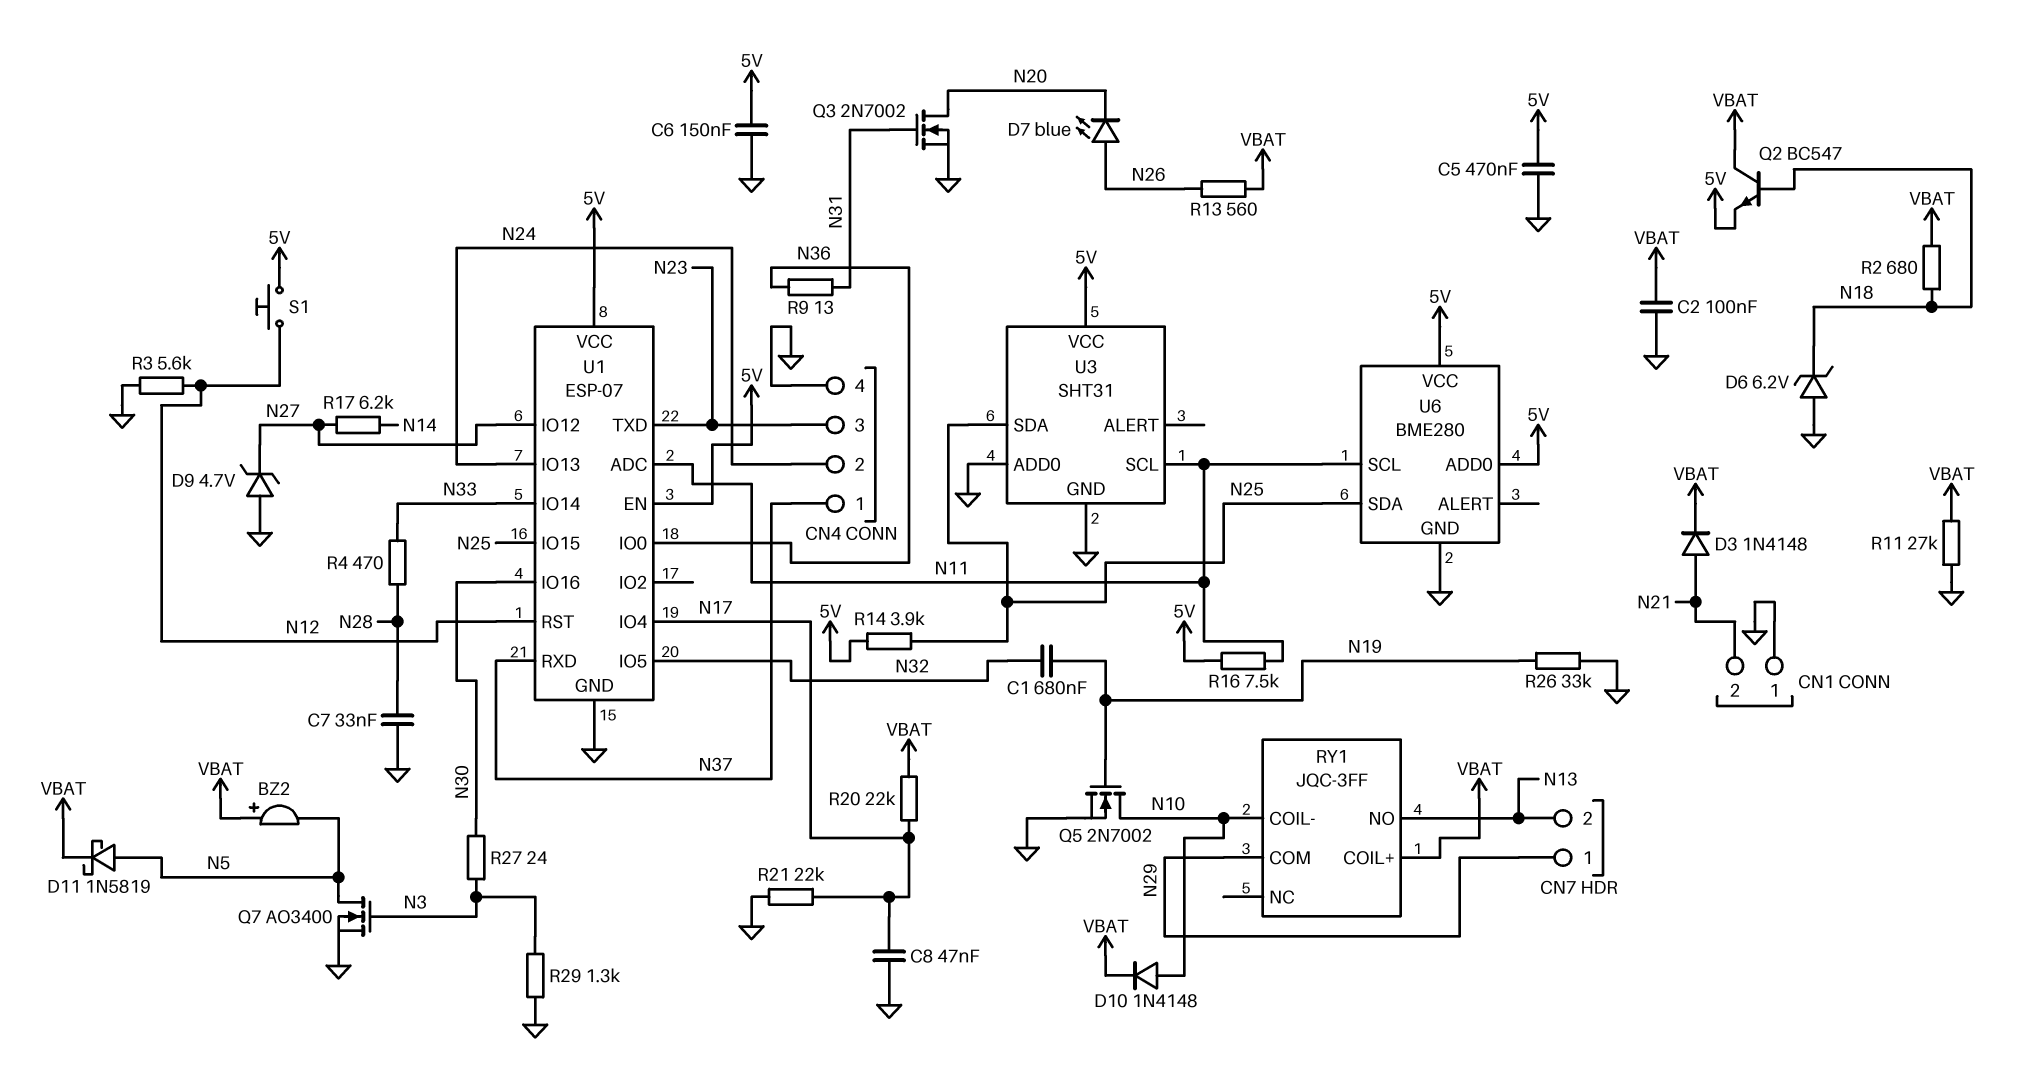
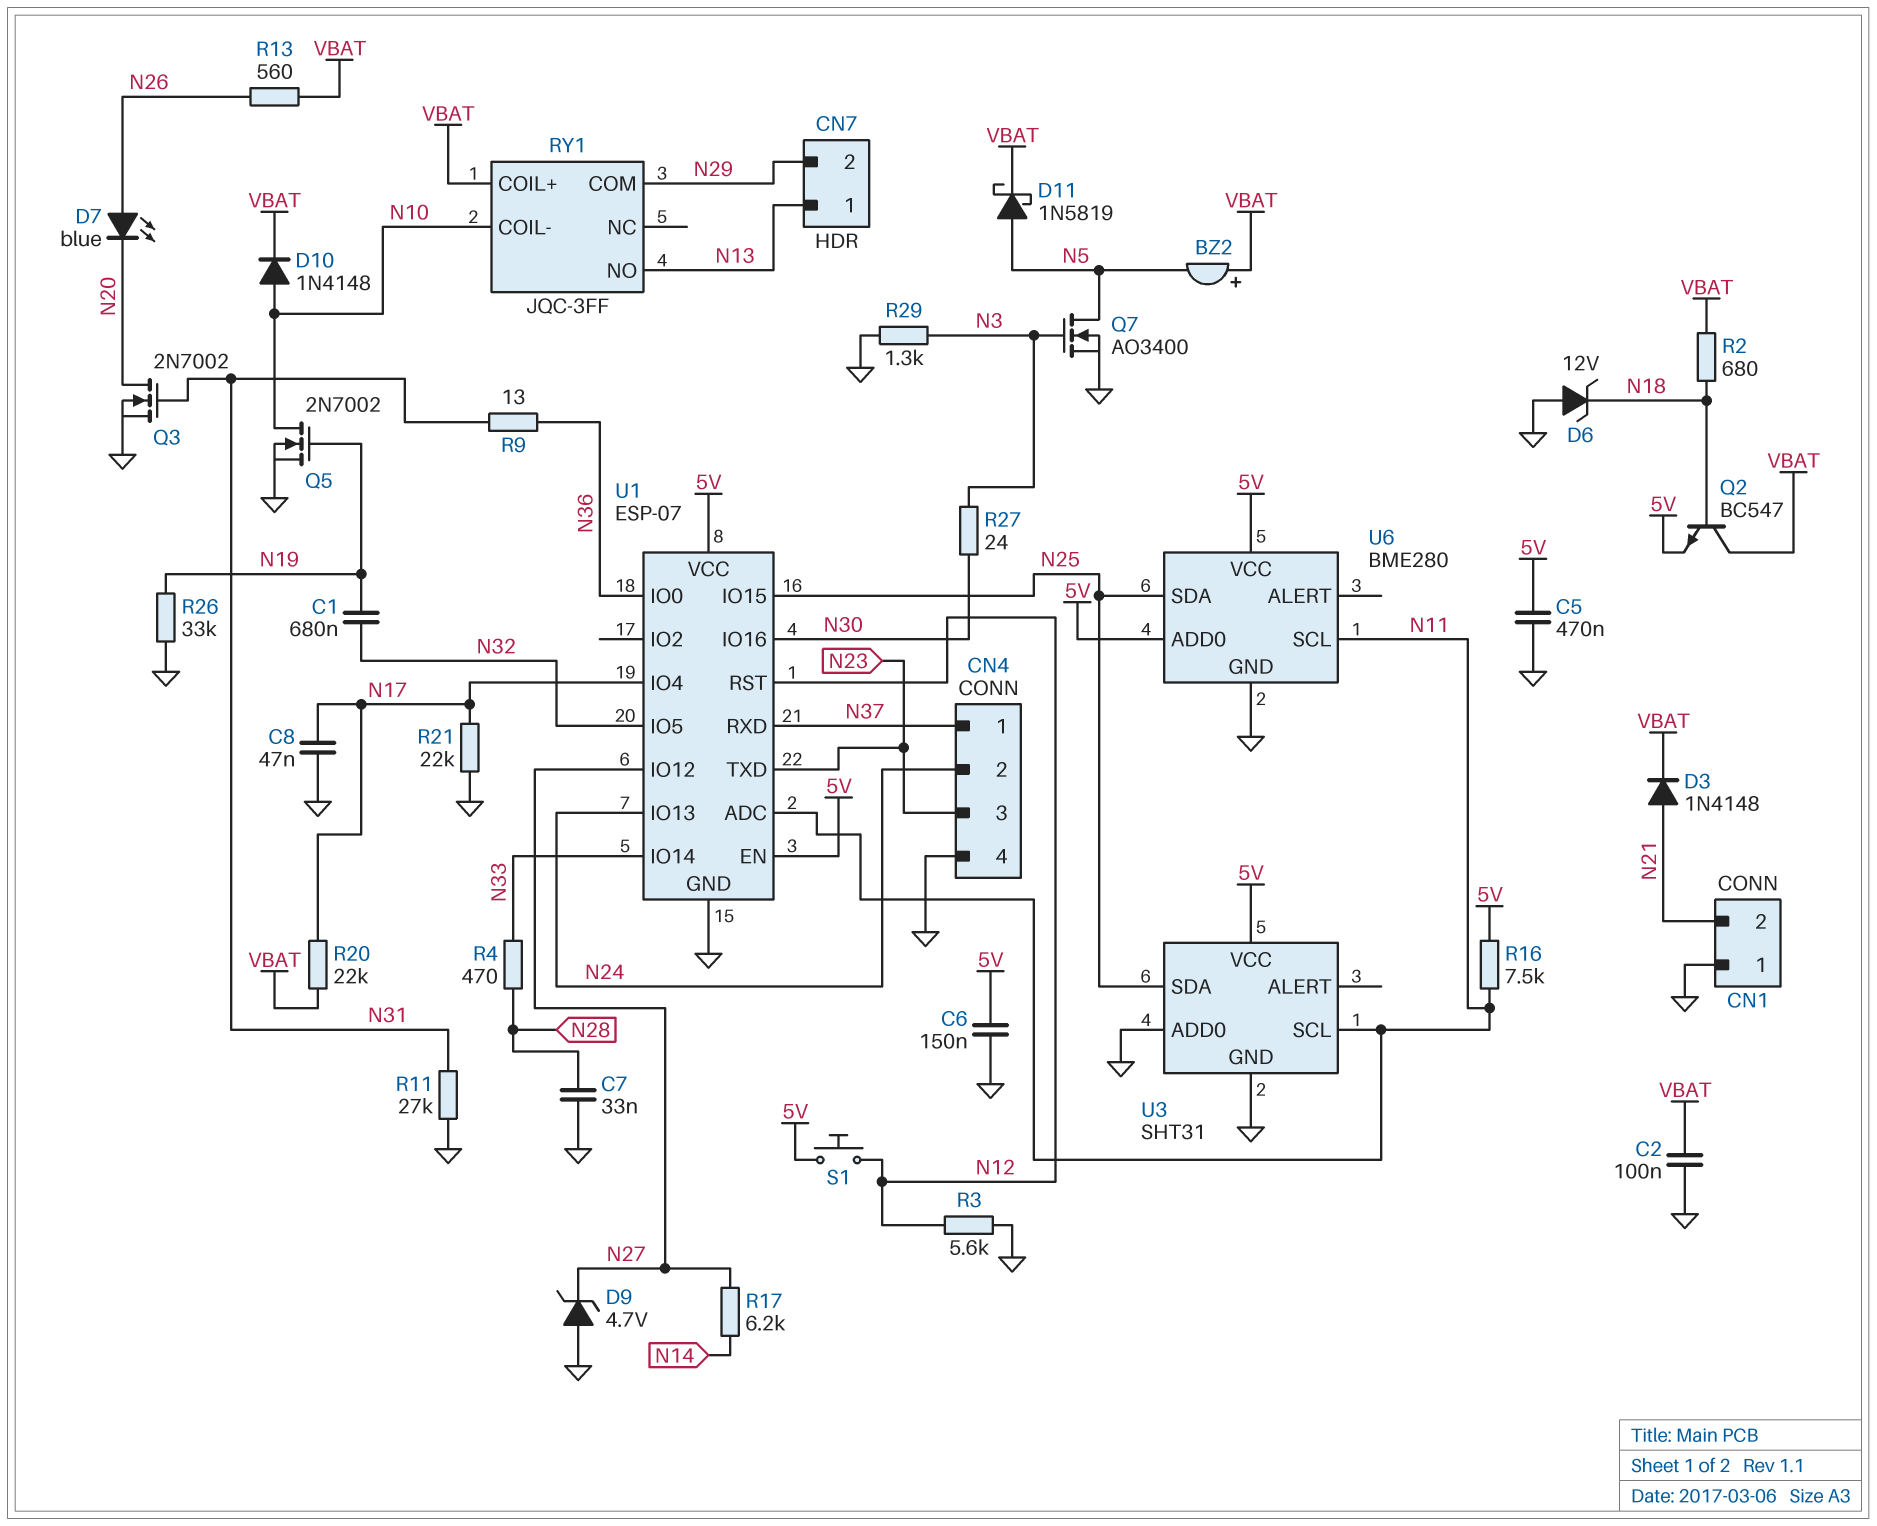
CN7 pin 1: N29 -> N13
CN7 pin 2: N13 -> N29
D6: zener 6.2V (A GND, K N18) -> zener 12V (A GND, K N18)
R11: 27k (GND, VBAT) -> 27k (GND, N31)
R14: 3.9k (5V, N25) -> none

